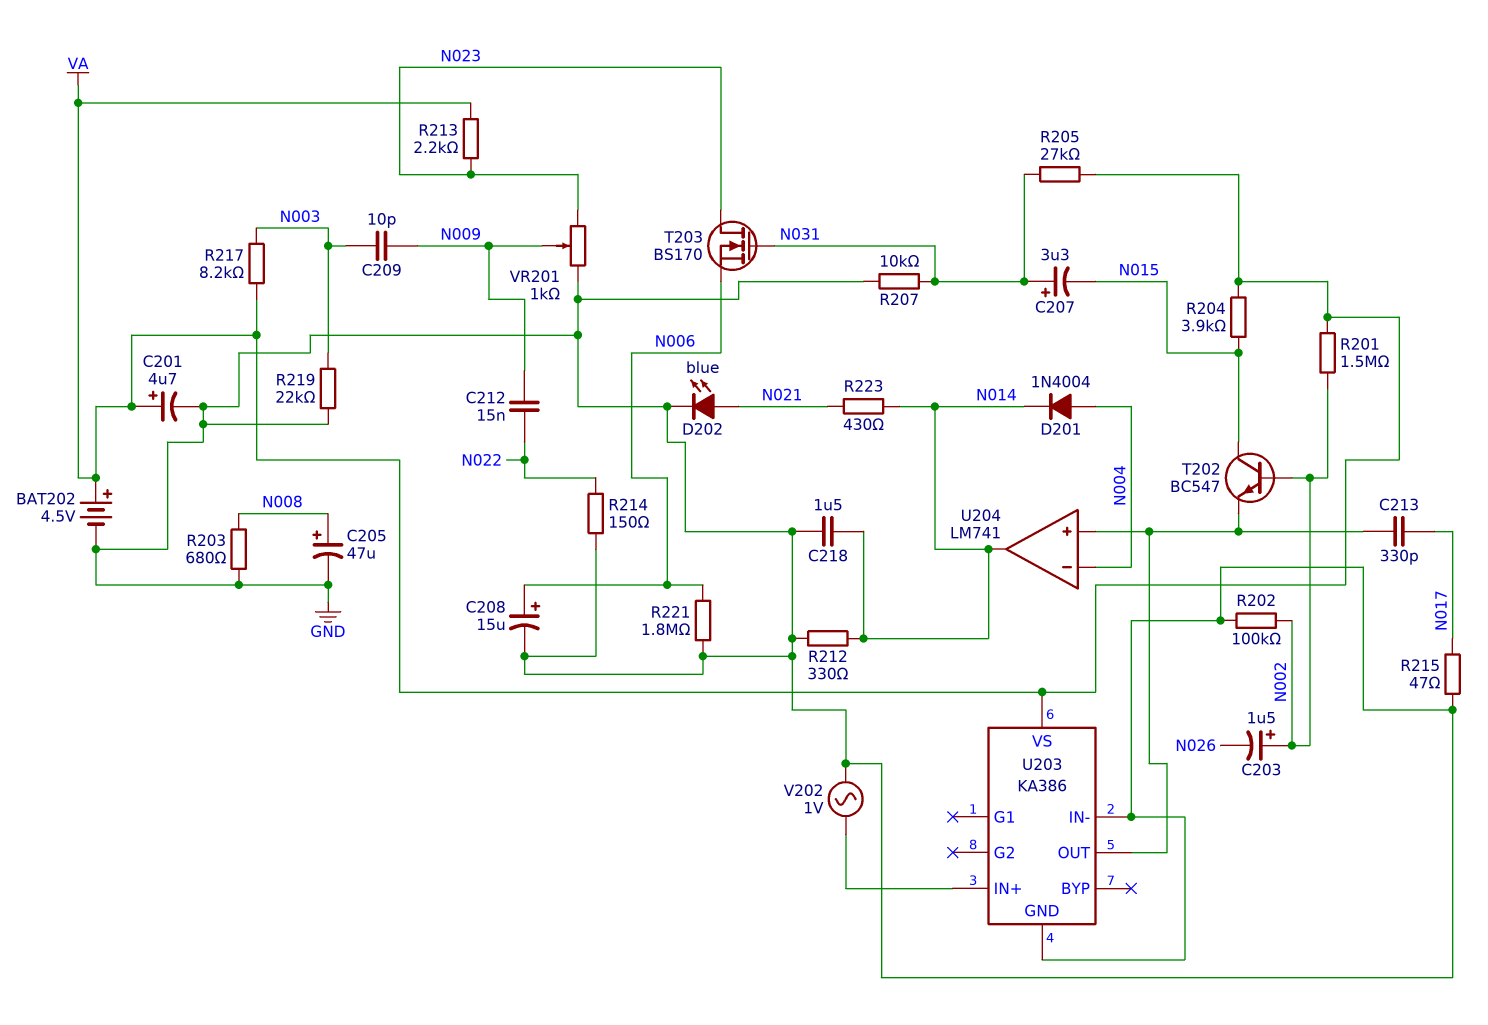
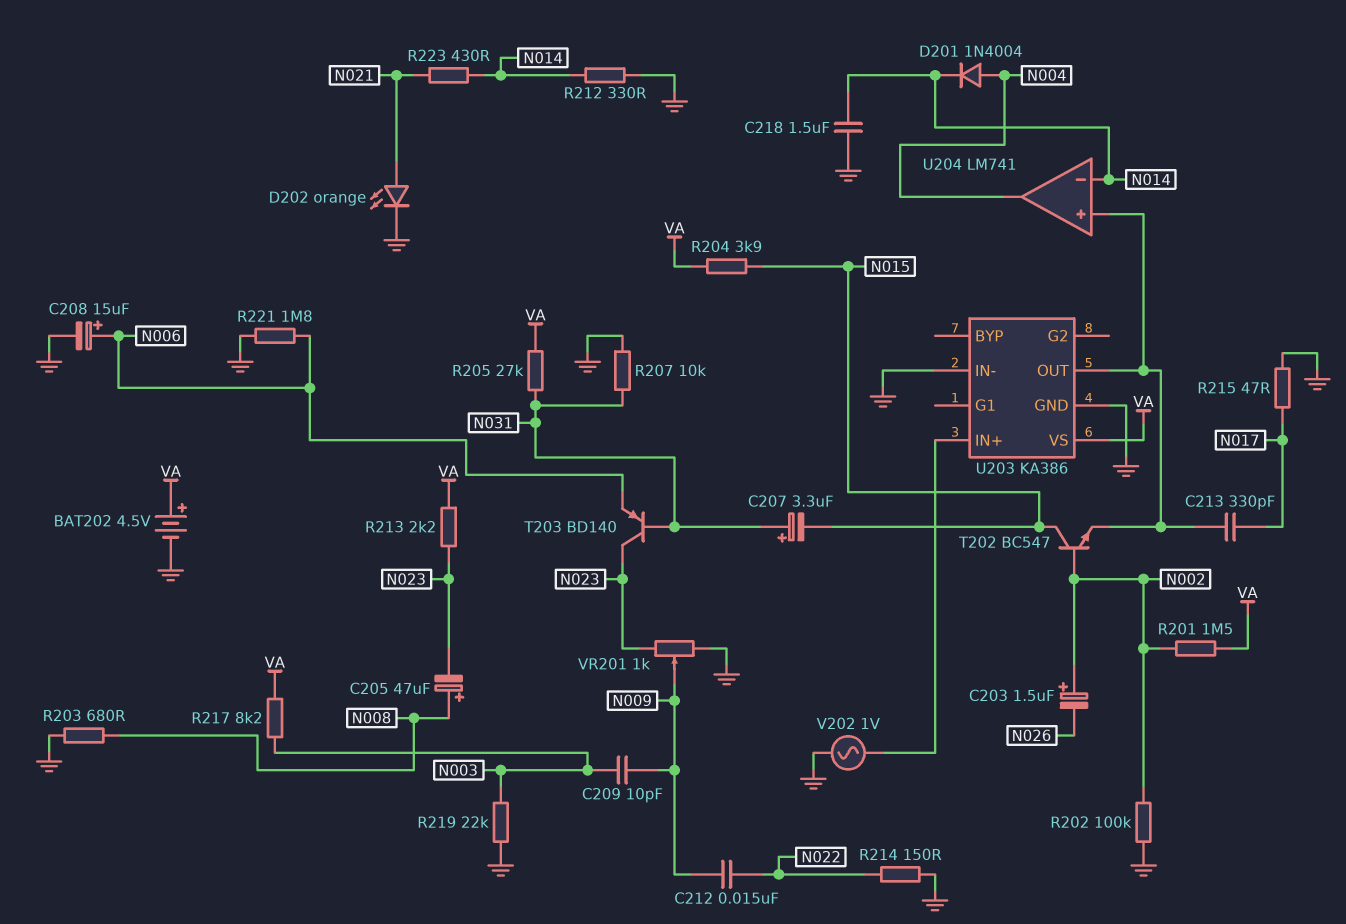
C201: 4.7uF (plus VA, minus GND) -> none
C205: 47uF (plus N008, minus GND) -> 47uF (plus N008, minus N023)
D202: LED blue (A N021, K GND) -> LED orange (A N021, K GND)
T203: NMOS BS170 (G N031, D N023, S N006) -> PNP BD140 (B N031, C N023, E N006)
U204 pin in-: N004 -> N014
U204 pin out: N014 -> N004

